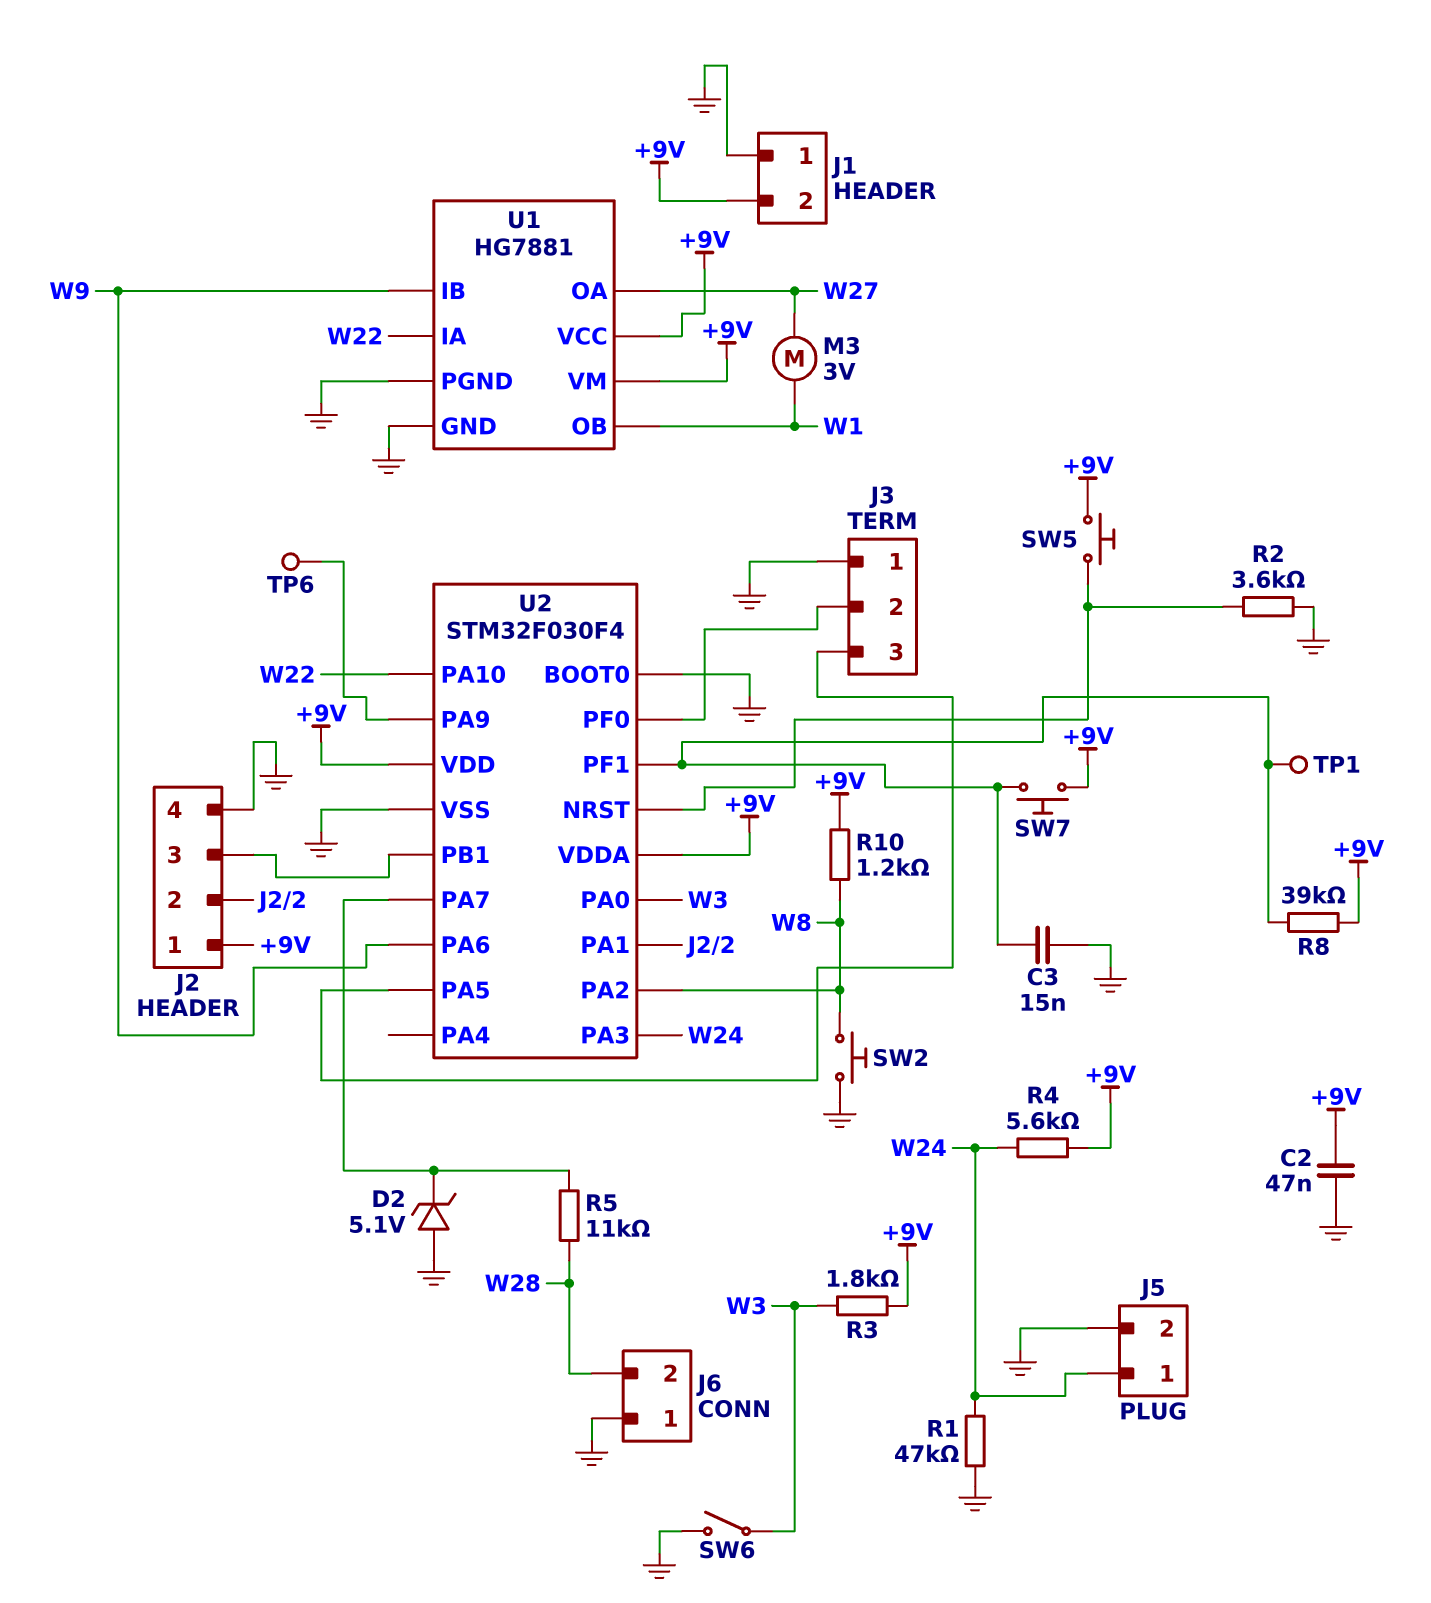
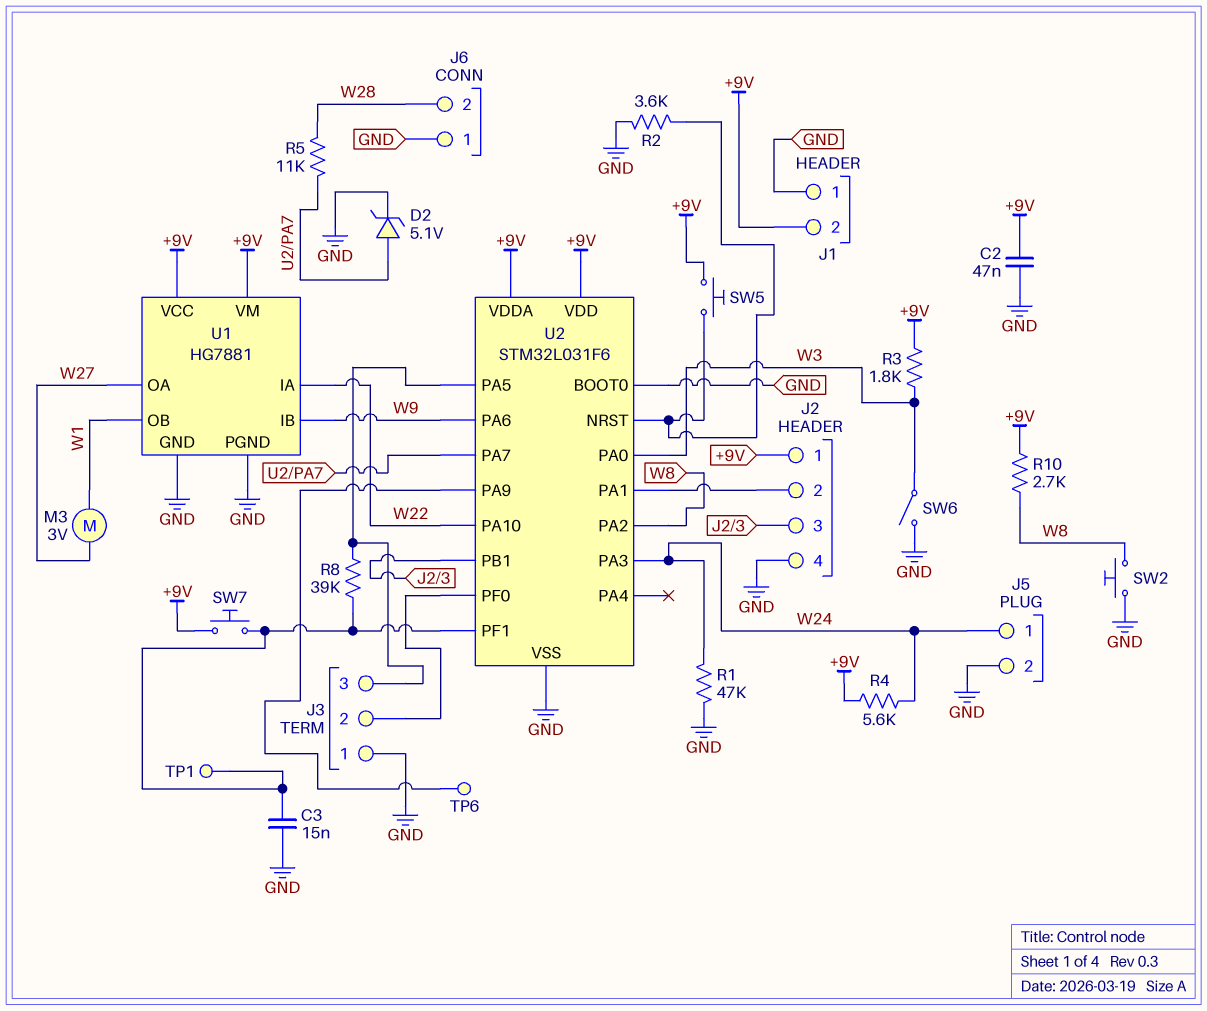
D2: zener 5.1V (A GND, K U2/PA7) -> zener 5.1V (A U2/PA7, K GND)
R8: 39k (+9V, U2/PF1) -> 39k (J3/3, U2/PF1)
R10: 1.2k (+9V, W8) -> 2.7k (+9V, W8)
U2: STM32F030F4 -> STM32L031F6

